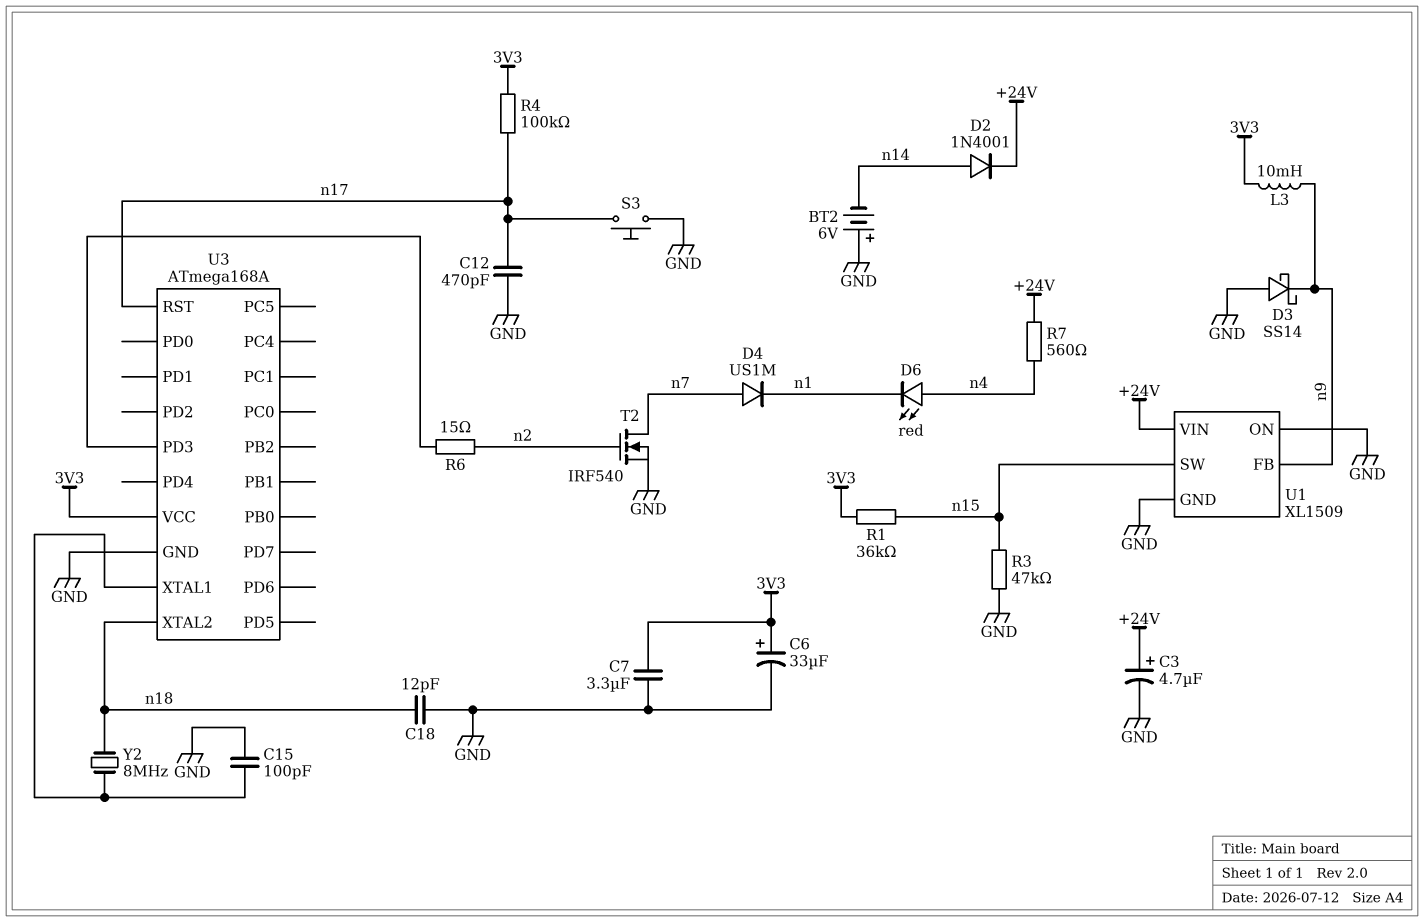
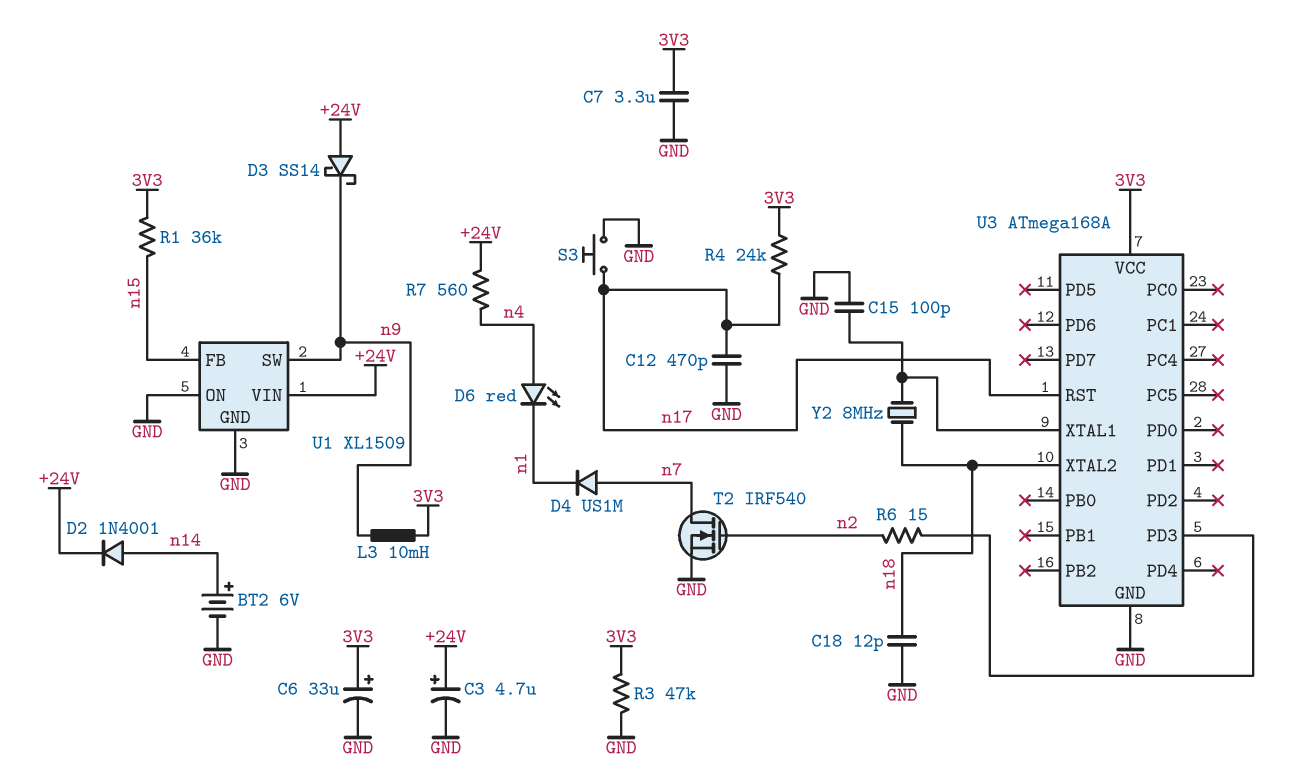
BT2: 6V (plus GND, minus n14) -> 6V (plus n14, minus GND)
D3: schottky SS14 (A GND, K n9) -> schottky SS14 (A +24V, K n9)
R3: 47k (GND, n15) -> 47k (3V3, GND)
R4: 100k (3V3, n17) -> 24k (3V3, n17)
U1 pin FB: n9 -> n15
U1 pin SW: n15 -> n9

